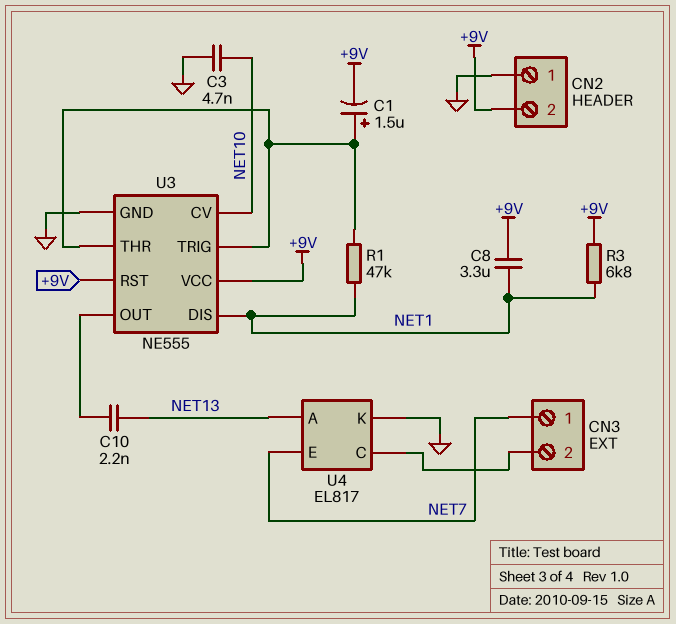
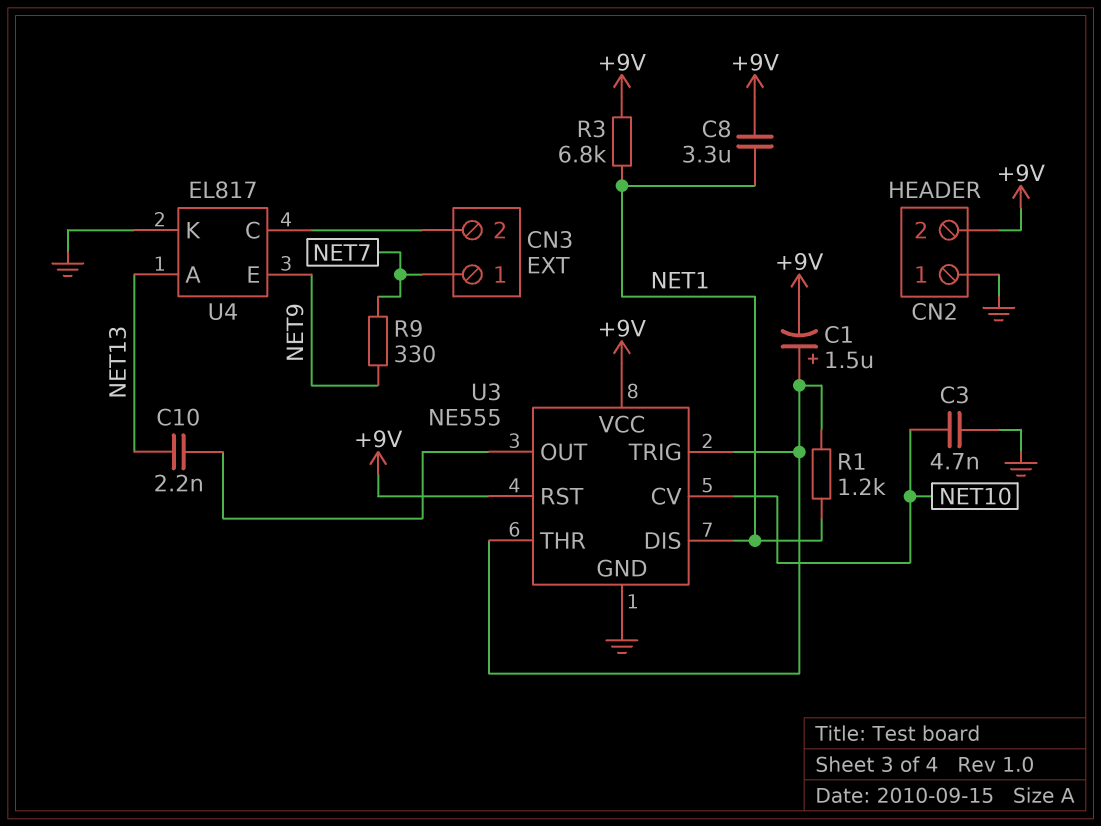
R1: 47k (NET1, U3/THR) -> 1.2k (NET1, U3/THR)
R9: none -> 330 (NET7, NET9)
U4 pin E: NET7 -> NET9

